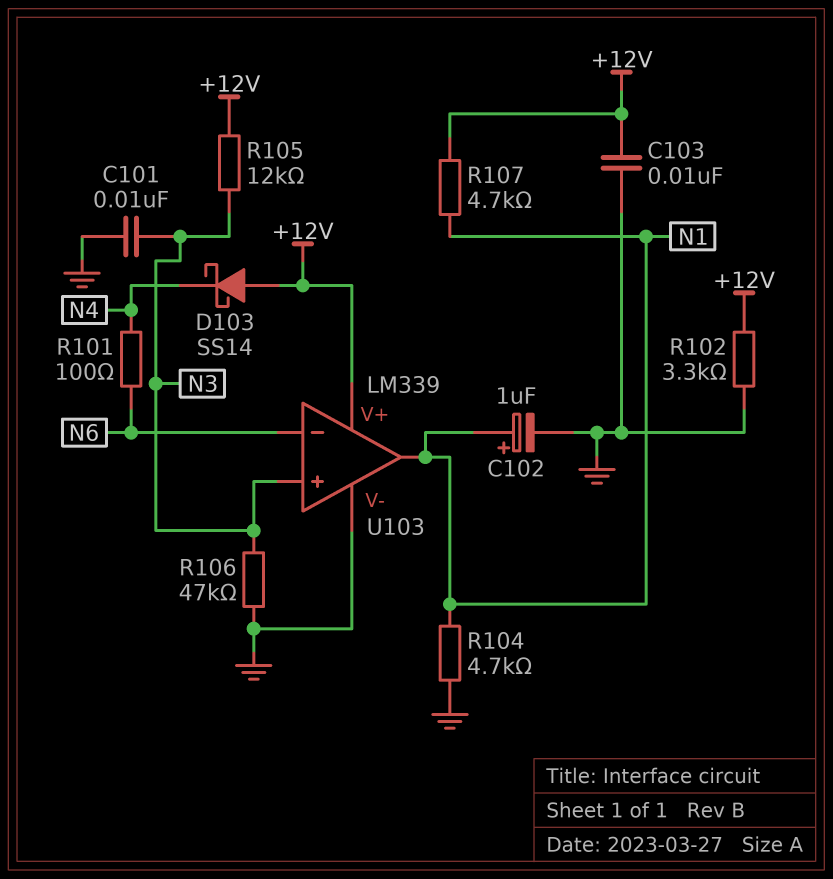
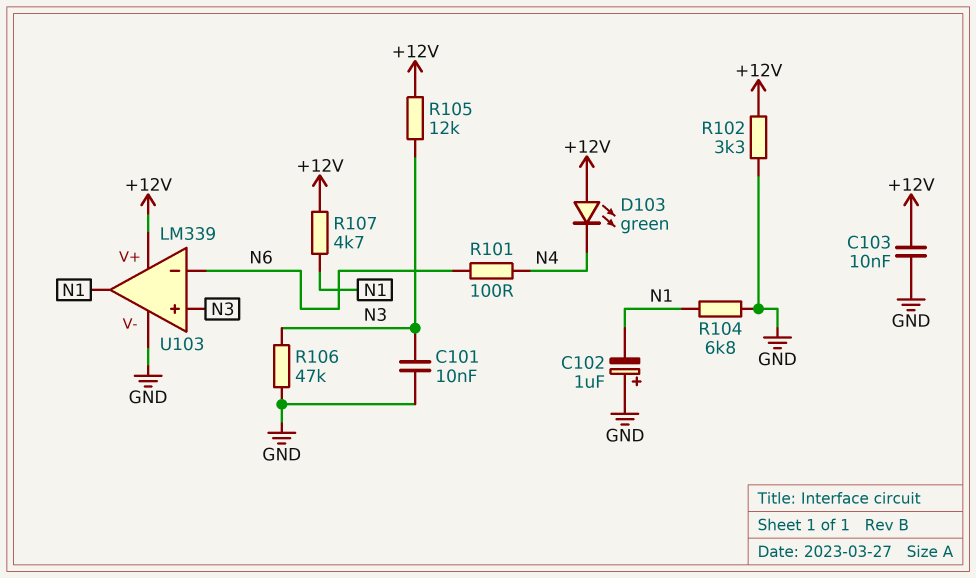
C102: 1uF (plus N1, minus GND) -> 1uF (plus GND, minus N1)
D103: schottky SS14 (A +12V, K N4) -> LED green (A +12V, K N4)
R104: 4.7k (GND, N1) -> 6.8k (GND, N1)

